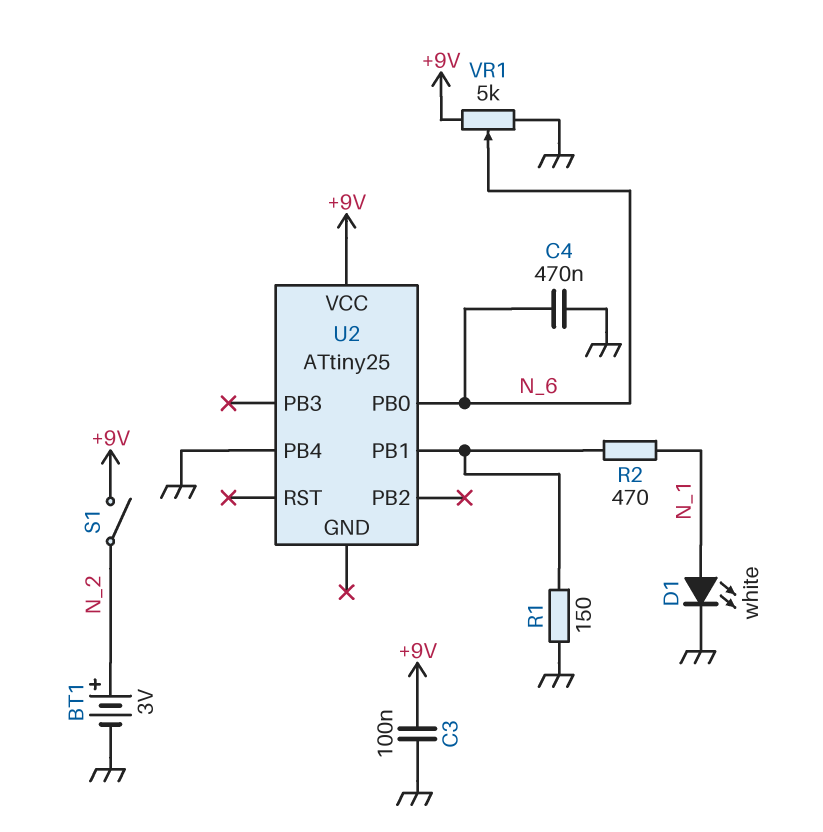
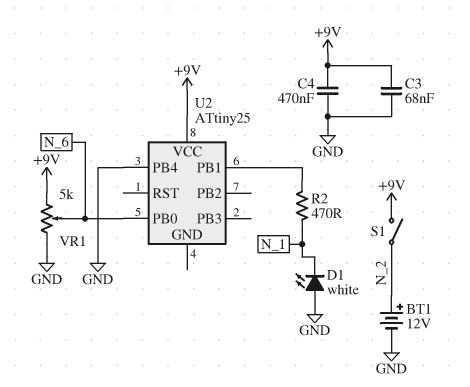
BT1: 3V (plus N_2, minus GND) -> 12V (plus N_2, minus GND)
C3: 100nF (+9V, GND) -> 68nF (+9V, GND)
C4: 470nF (GND, N_6) -> 470nF (+9V, GND)
D1: LED white (A N_1, K GND) -> LED white (A GND, K N_1)
R1: 150 (GND, U2/PB1) -> none

